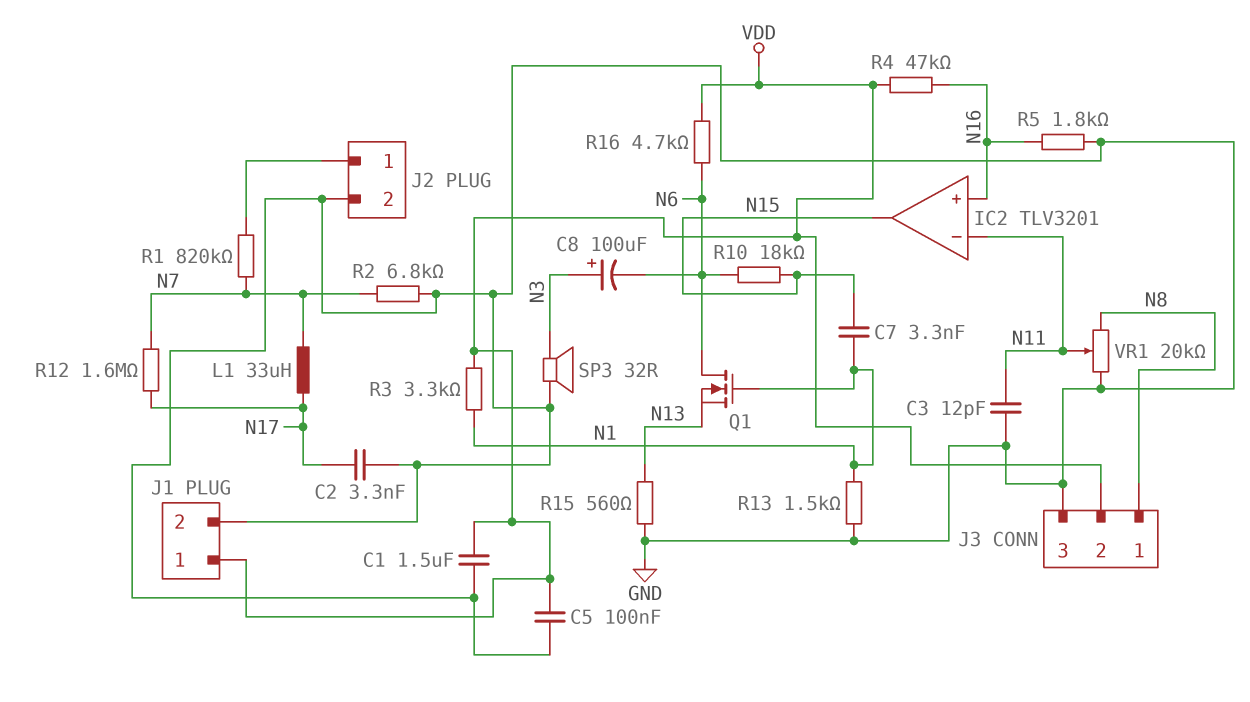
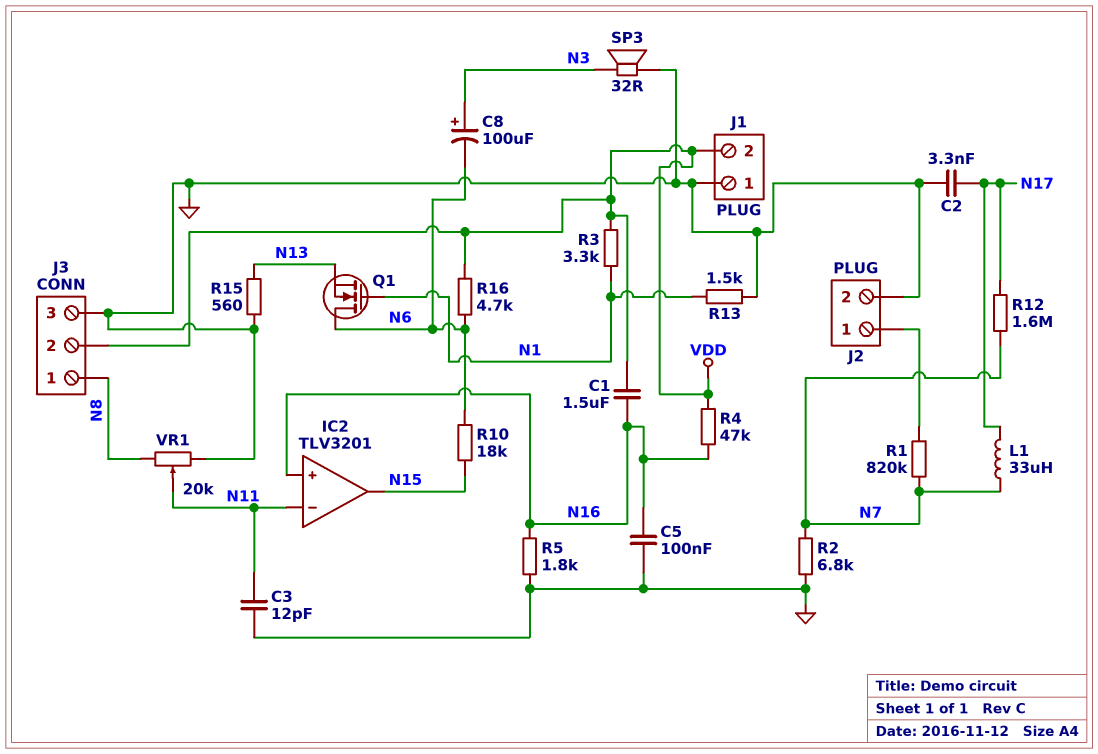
C1: 1.5uF (GND, VDD) -> 1.5uF (N16, VDD)
C5: 100nF (GND, VDD) -> 100nF (GND, N16)
C7: 3.3nF (N1, N15) -> none
J1 pin 1: VDD -> GND
J1 pin 2: GND -> VDD

